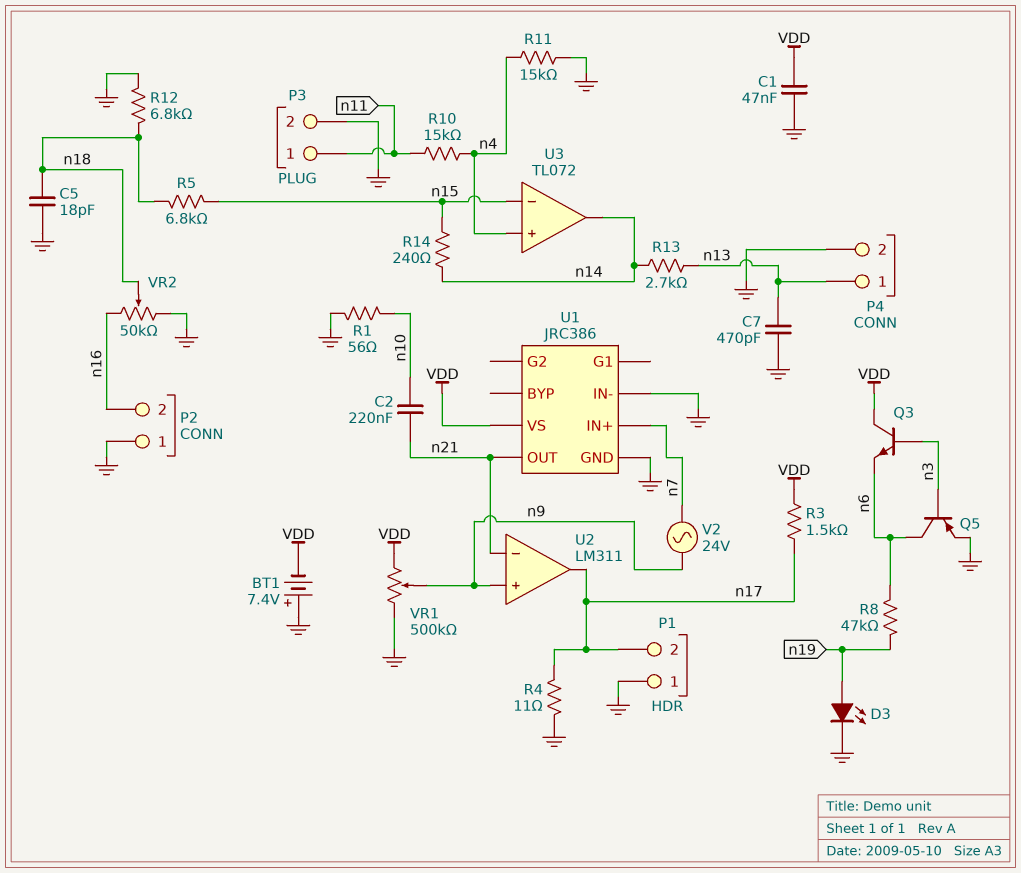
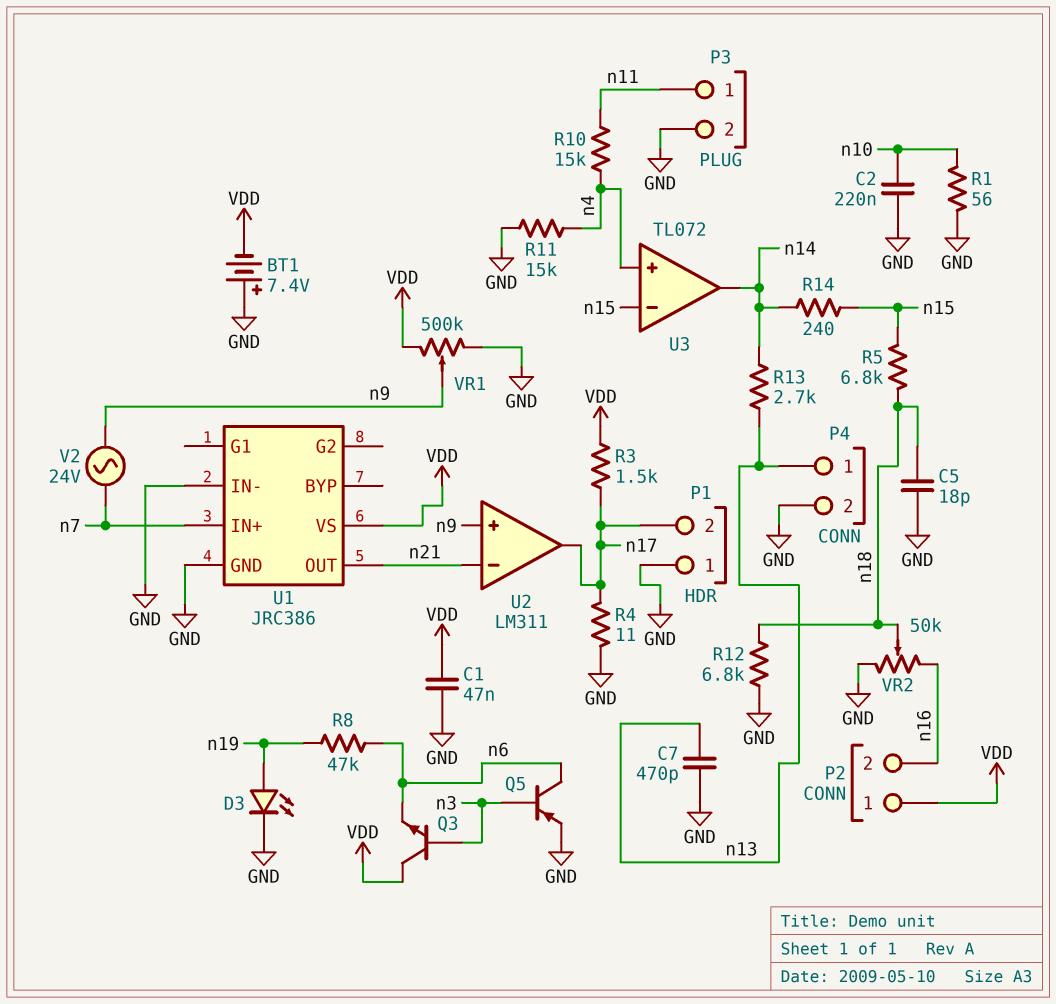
C2: 220nF (n10, n21) -> 220nF (GND, n10)
P2 pin 1: GND -> VDD

